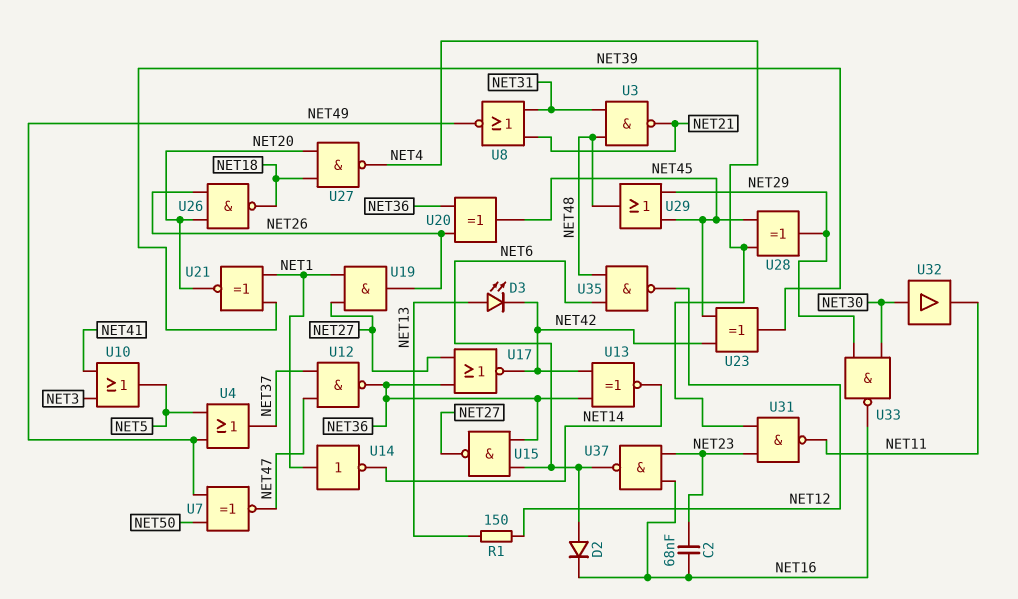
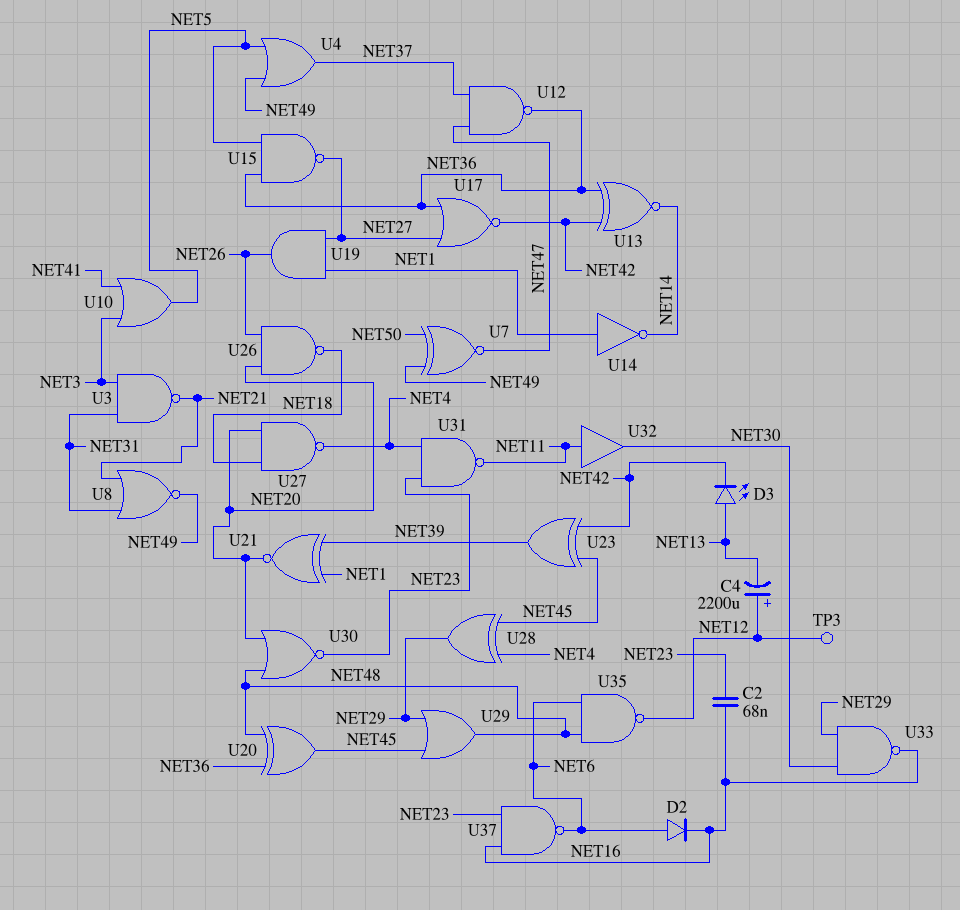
C4: none -> 2200uF (plus NET12, minus NET13)
R1: 150 (NET12, NET13) -> none
TP3: none -> test point (NET12)
U3: NAND (in NET31, in NET48, out NET21) -> NAND (in NET3, in NET31, out NET21)
U15: NAND (in NET6, in NET36, out NET27) -> NAND (in NET5, in NET36, out NET27)
U20: XOR (in NET26, in NET36, out NET45) -> XOR (in NET36, in NET48, out NET45)
U30: none -> NOR (in NET20, in NET48, out NET23)
U32: buffer (in NET30, out NET11) -> buffer (in NET11, out NET30)

